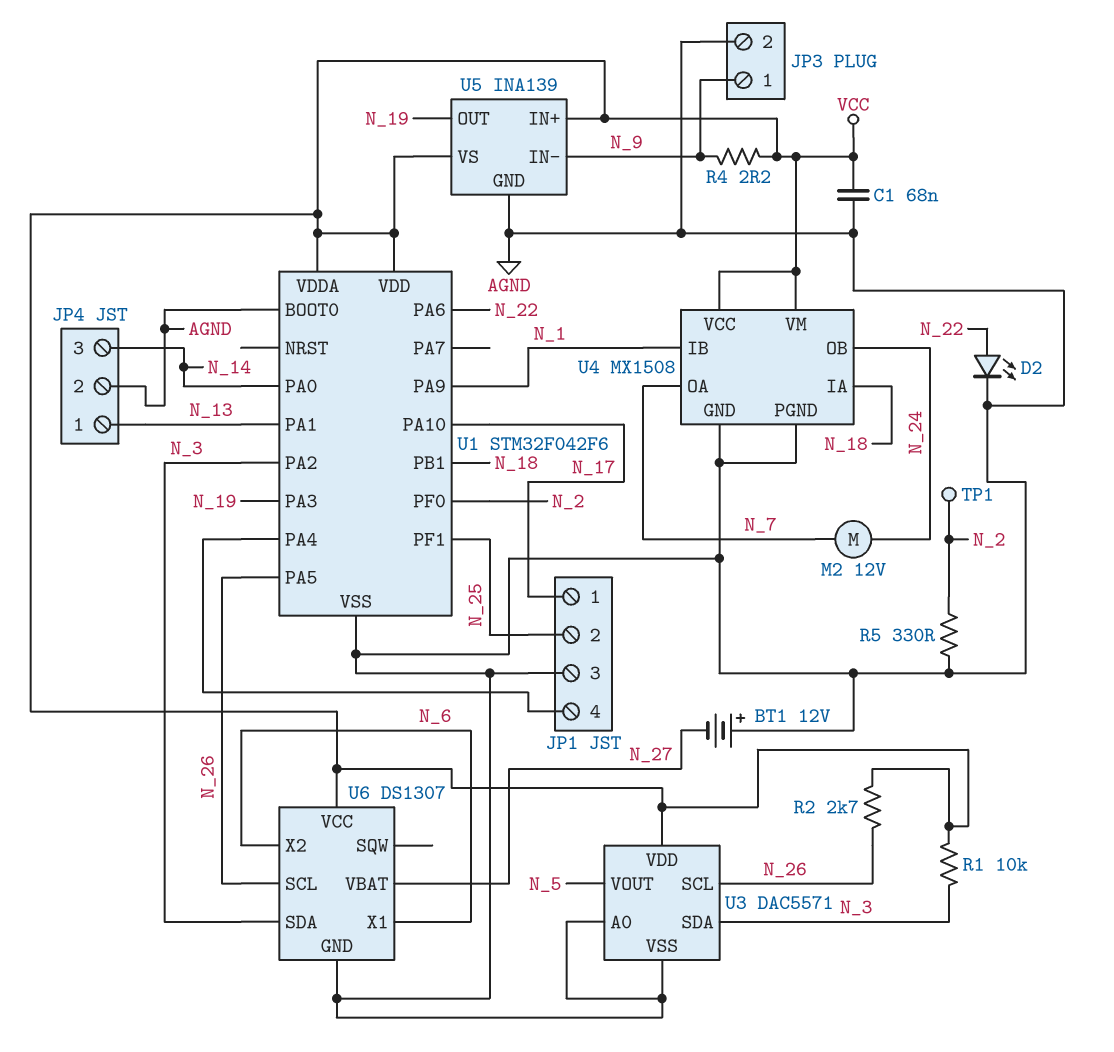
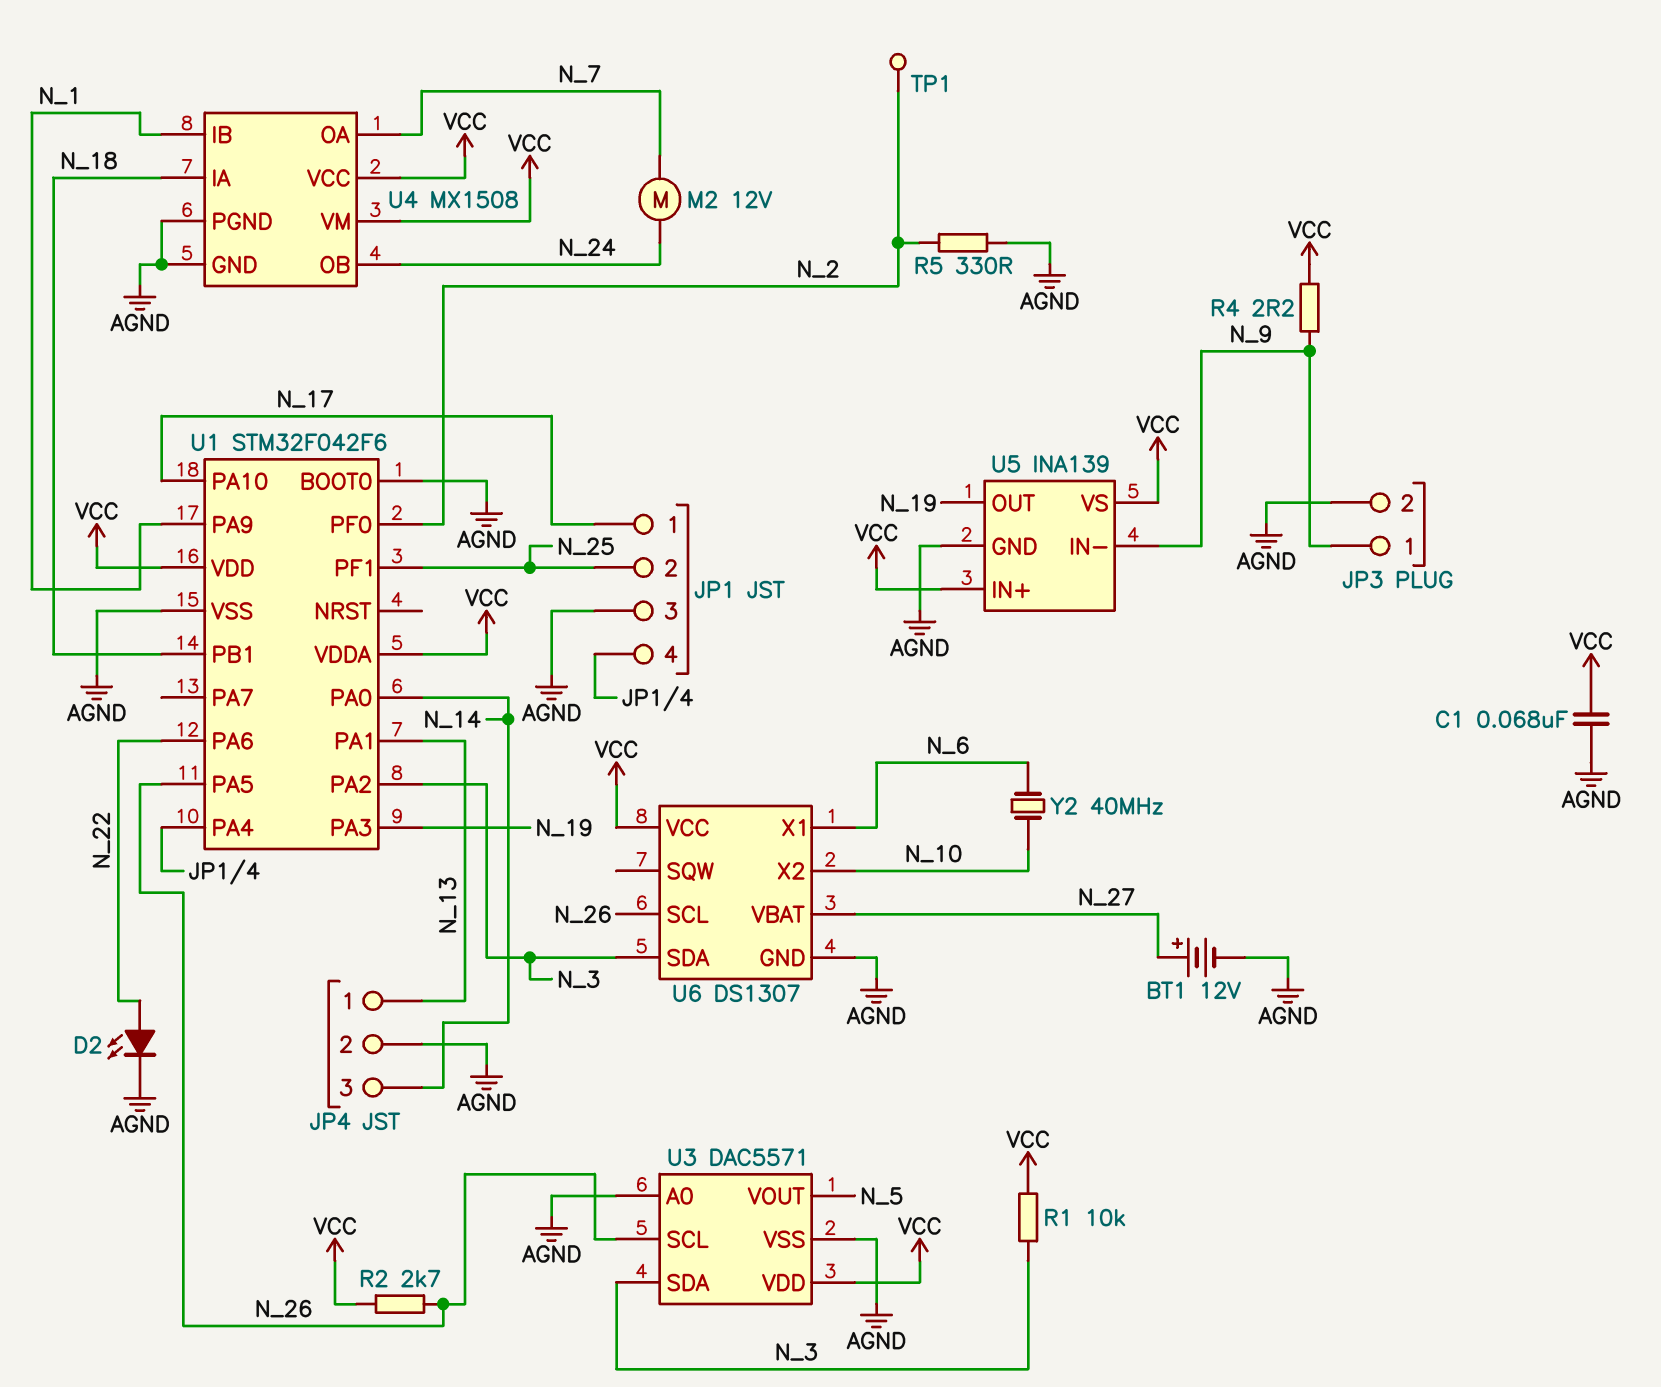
BT1: 12V (plus AGND, minus N_27) -> 12V (plus N_27, minus AGND)
U6 pin X2: N_6 -> N_10
Y2: none -> 40MHz (N_6, N_10)

